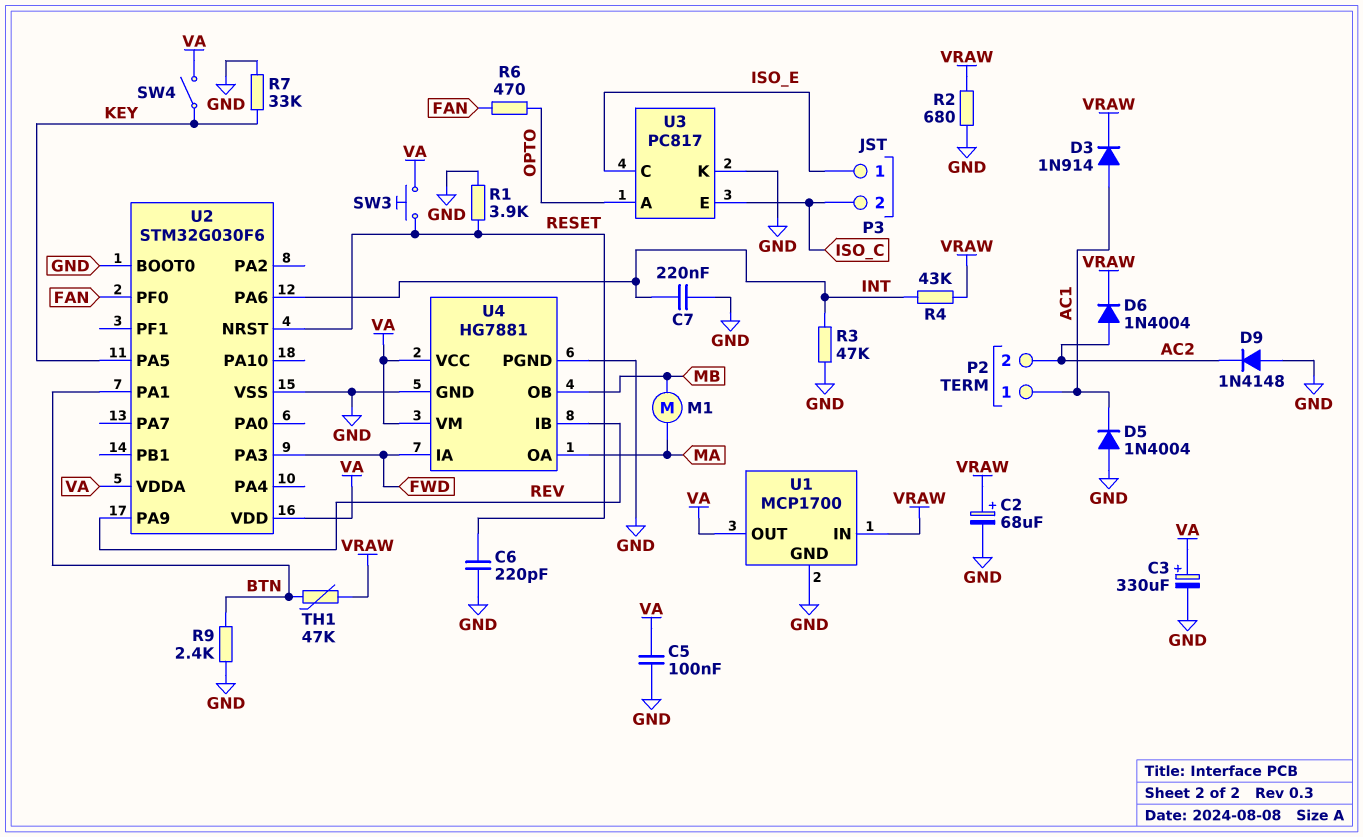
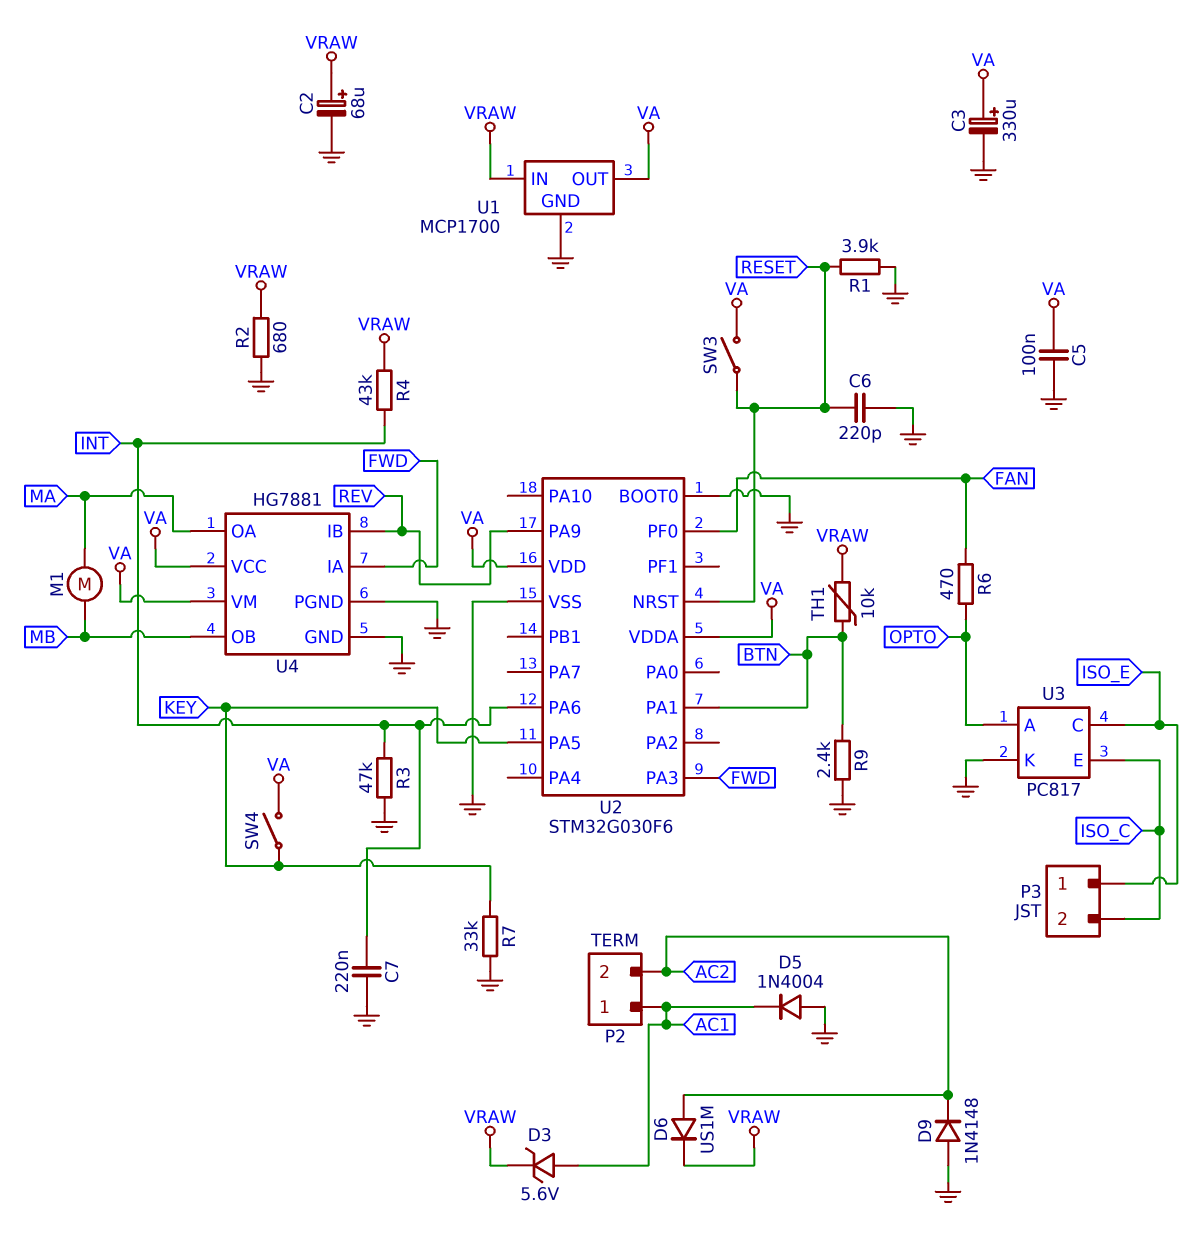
D3: diode 1N914 (A AC1, K VRAW) -> zener 5.6V (A AC1, K VRAW)
D6: diode 1N4004 (A AC2, K VRAW) -> diode US1M (A AC2, K VRAW)
SW3: button (RESET, VA) -> switch (RESET, VA)
TH1: 47k (BTN, VRAW) -> 10k (BTN, VRAW)

